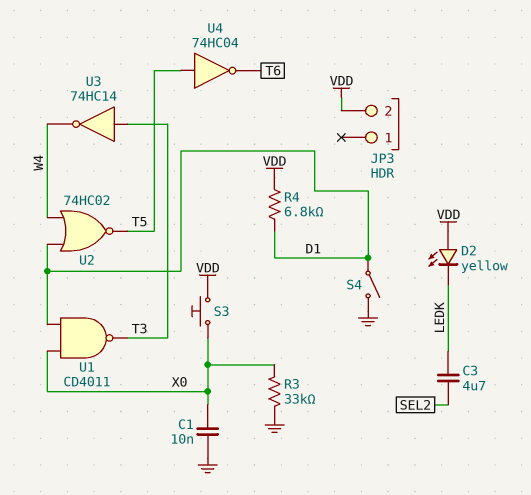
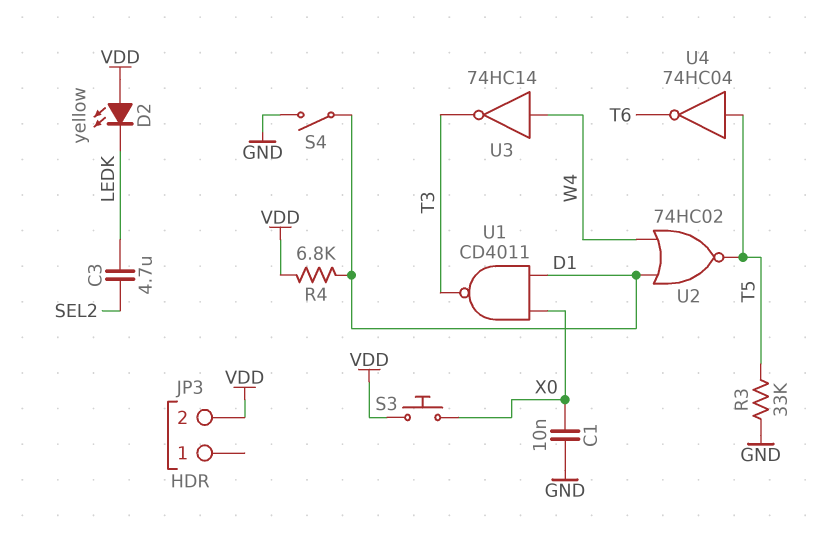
R3: 33k (GND, X0) -> 33k (GND, T5)
U3: NOT 74HC14 (in T3, out W4) -> NOT 74HC14 (in W4, out T3)

